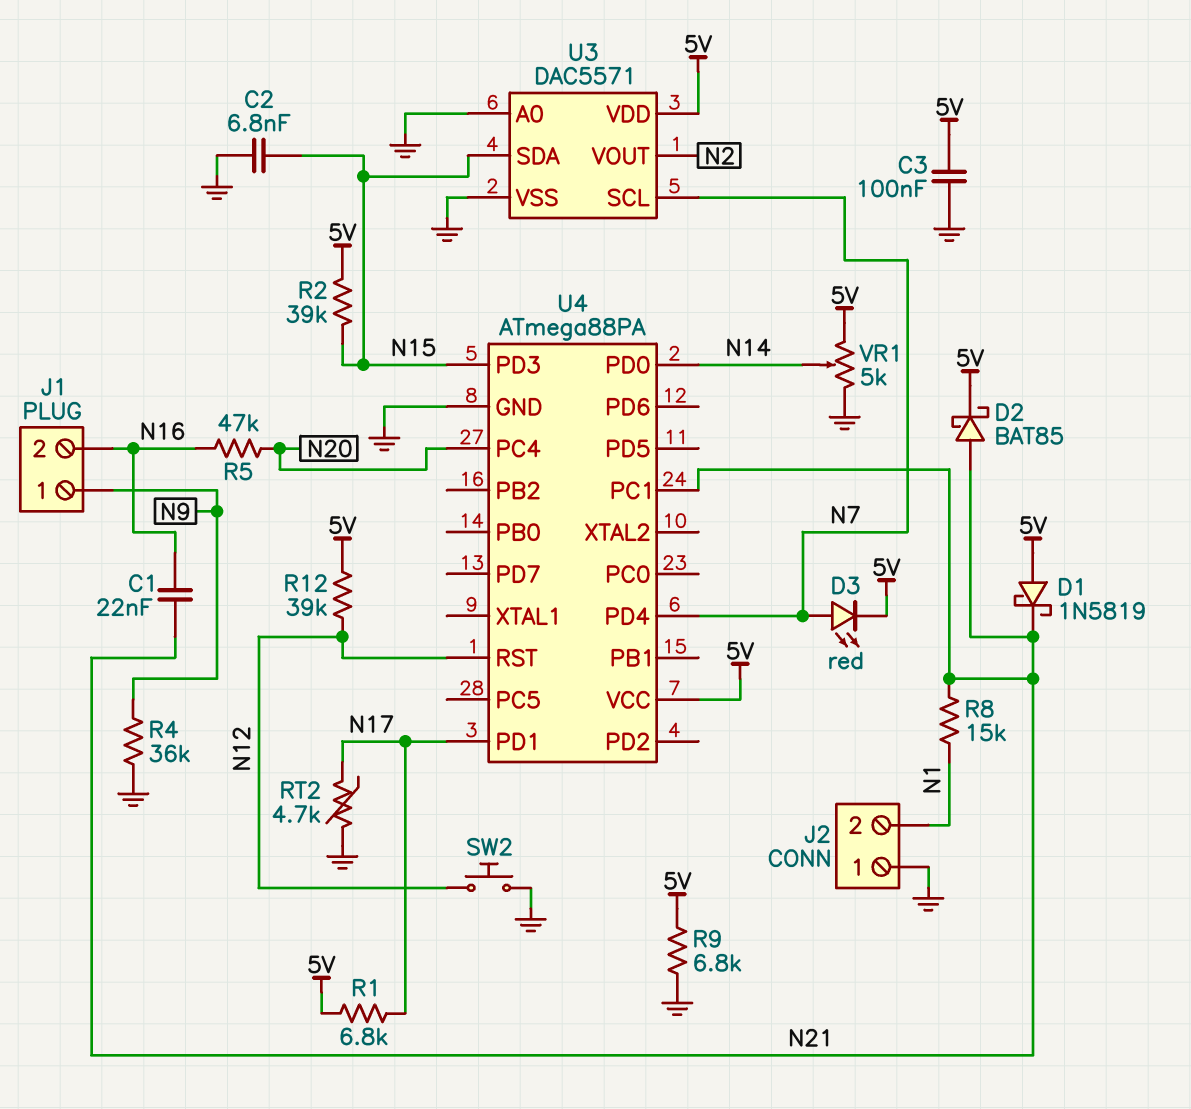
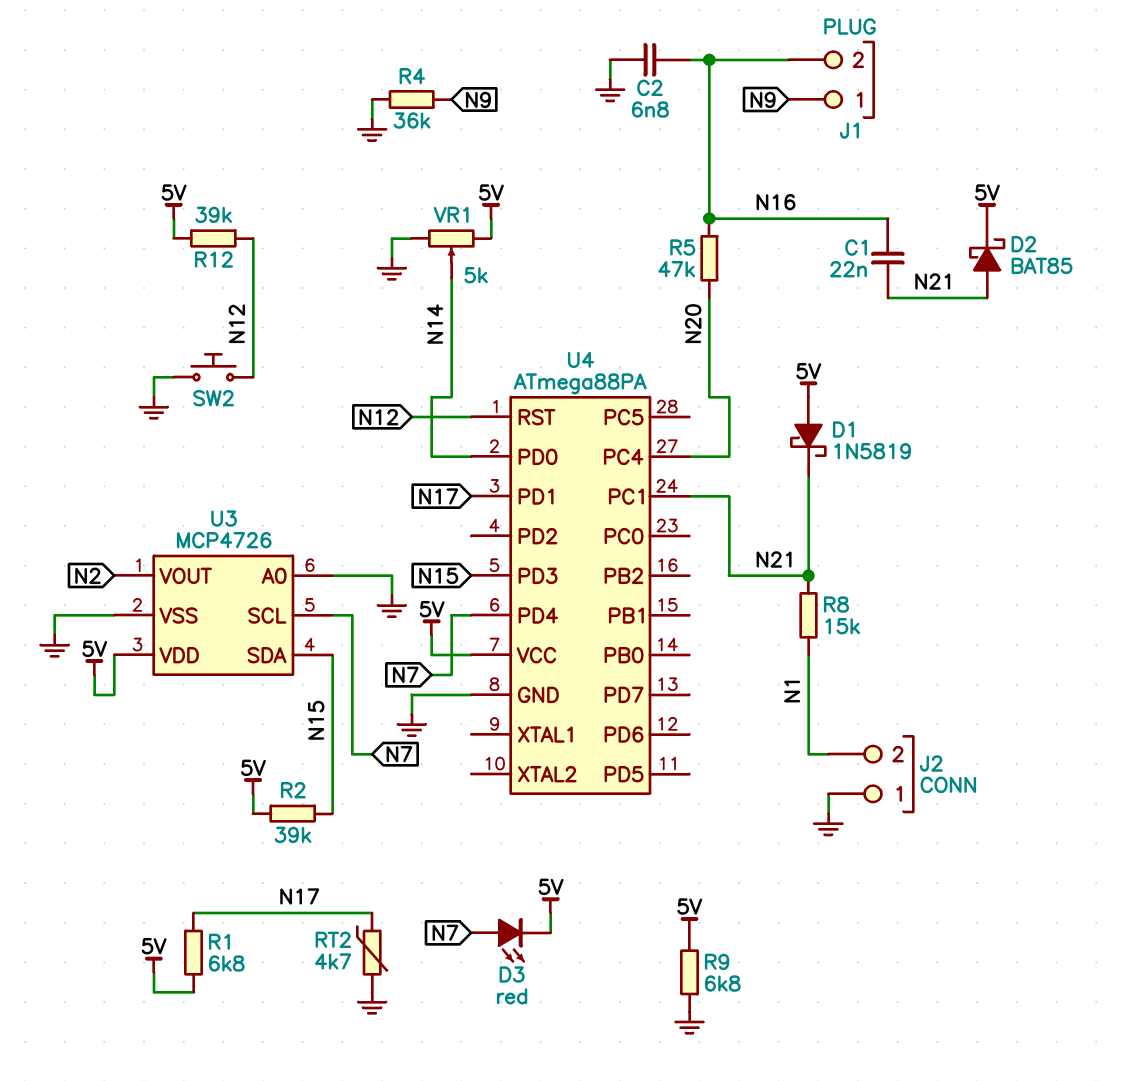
C2: 6.8nF (GND, N15) -> 6.8nF (GND, N16)
C3: 100nF (5V, GND) -> none
U3: DAC5571 -> MCP4726

